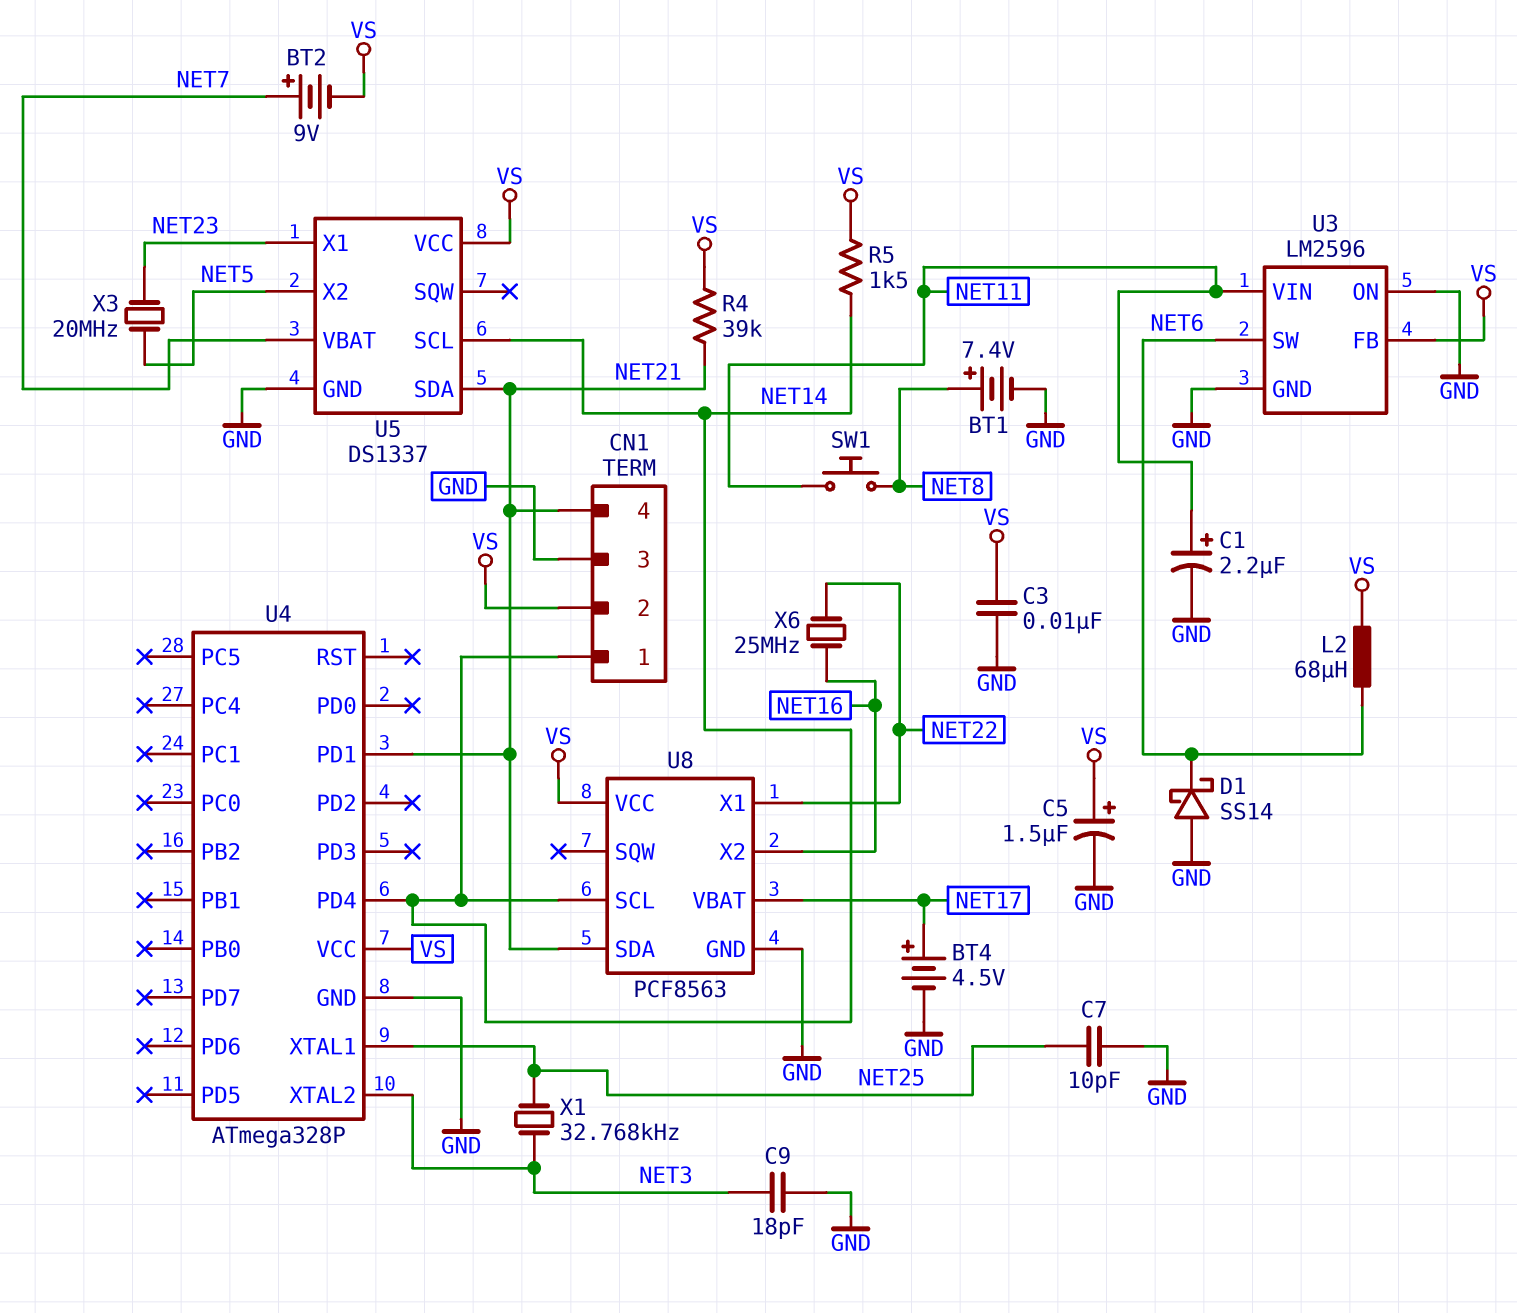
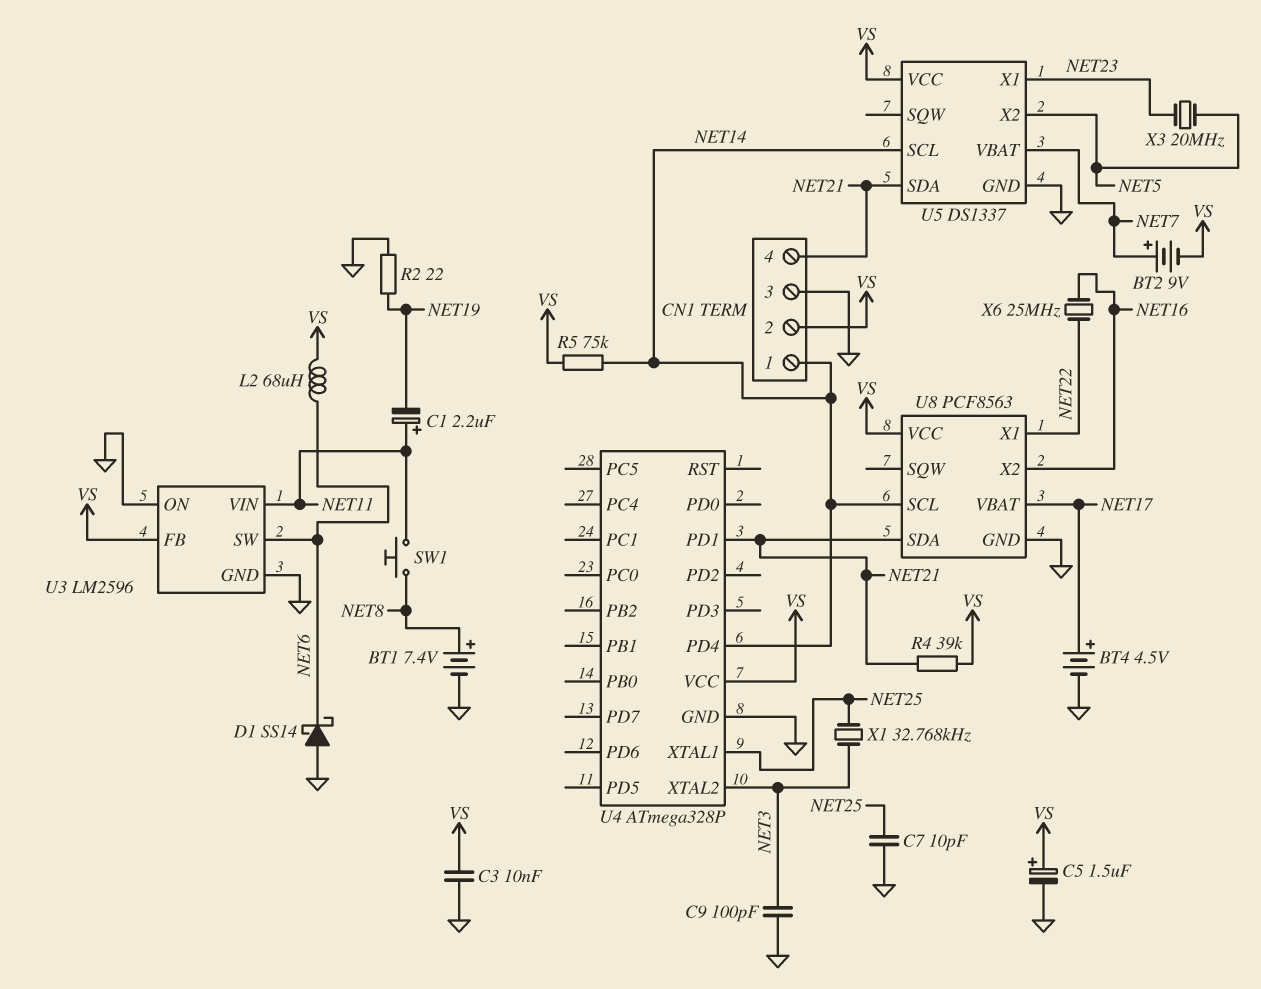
C1: 2.2uF (plus NET11, minus GND) -> 2.2uF (plus NET11, minus NET19)
C9: 18pF (GND, NET3) -> 100pF (GND, NET3)
R2: none -> 22 (GND, NET19)
R5: 1.5k (NET14, VS) -> 75k (NET14, VS)

